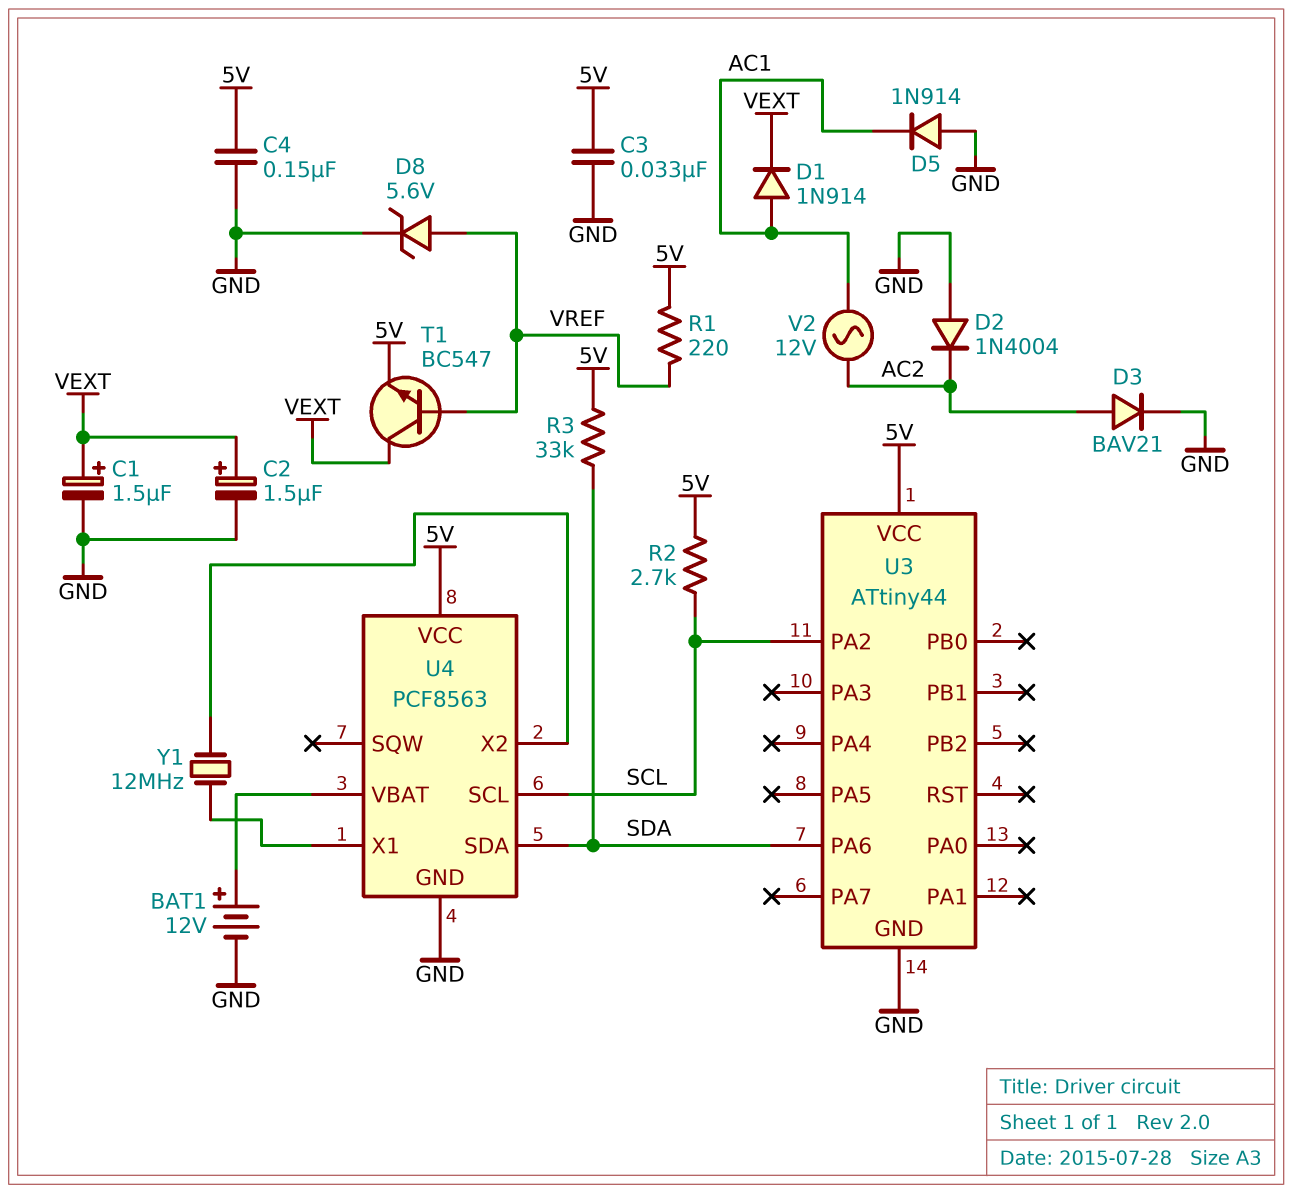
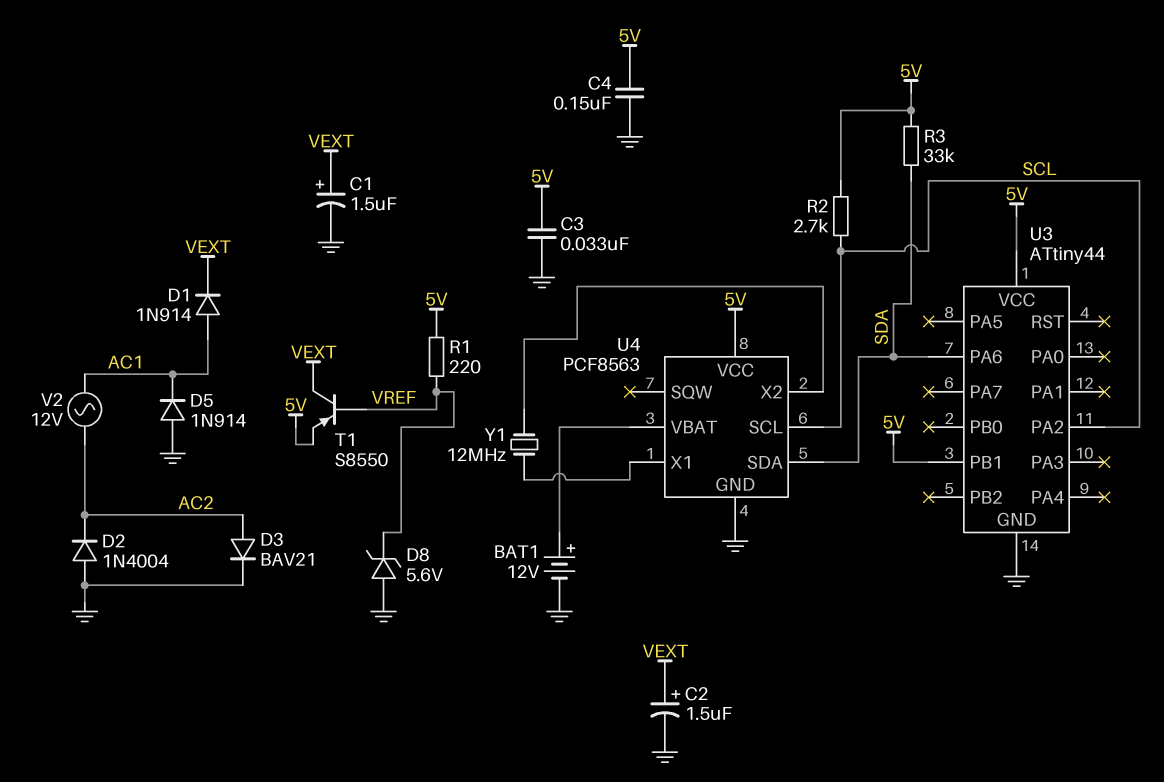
D8: zener 5.6V (A VREF, K GND) -> zener 5.6V (A GND, K VREF)
T1: NPN BC547 (B VREF, C VEXT, E 5V) -> PNP S8550 (B VREF, C VEXT, E 5V)
U3 pin PB1: none -> 5V

